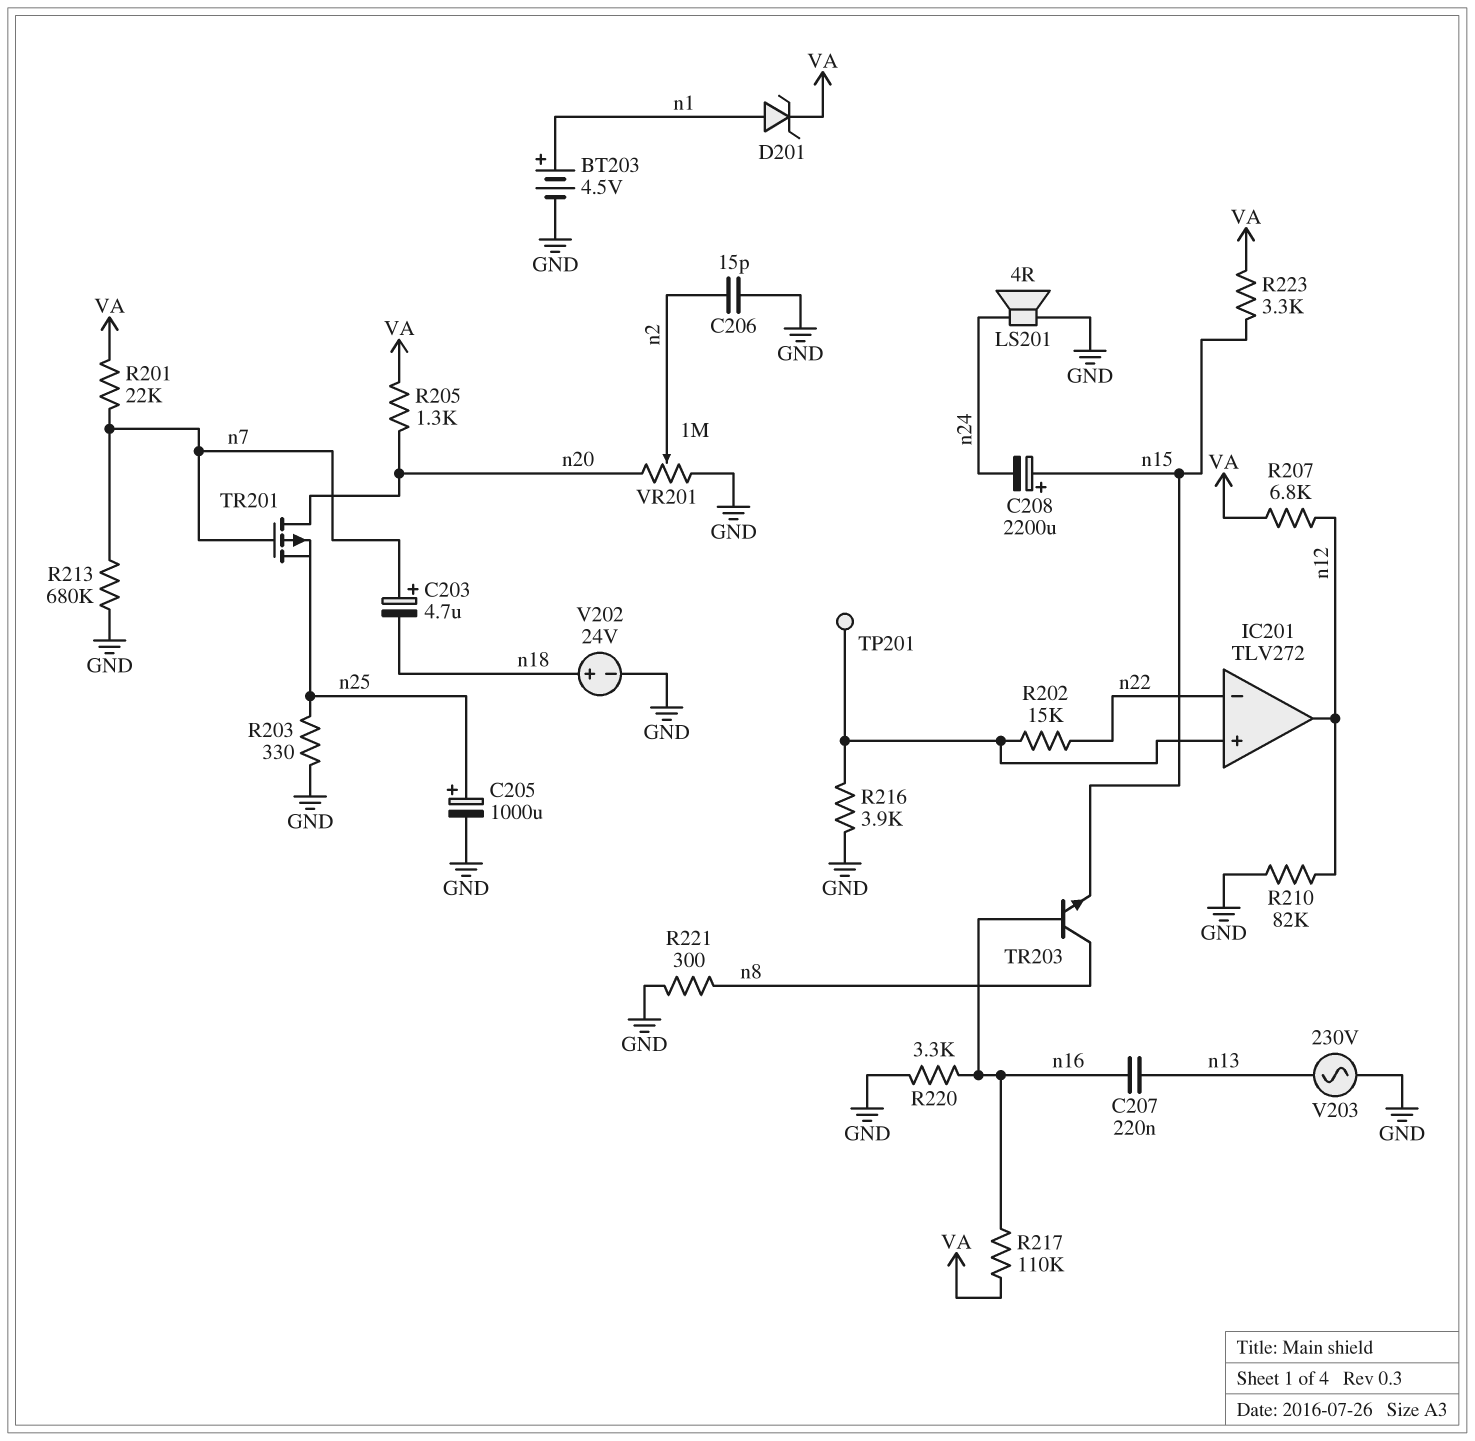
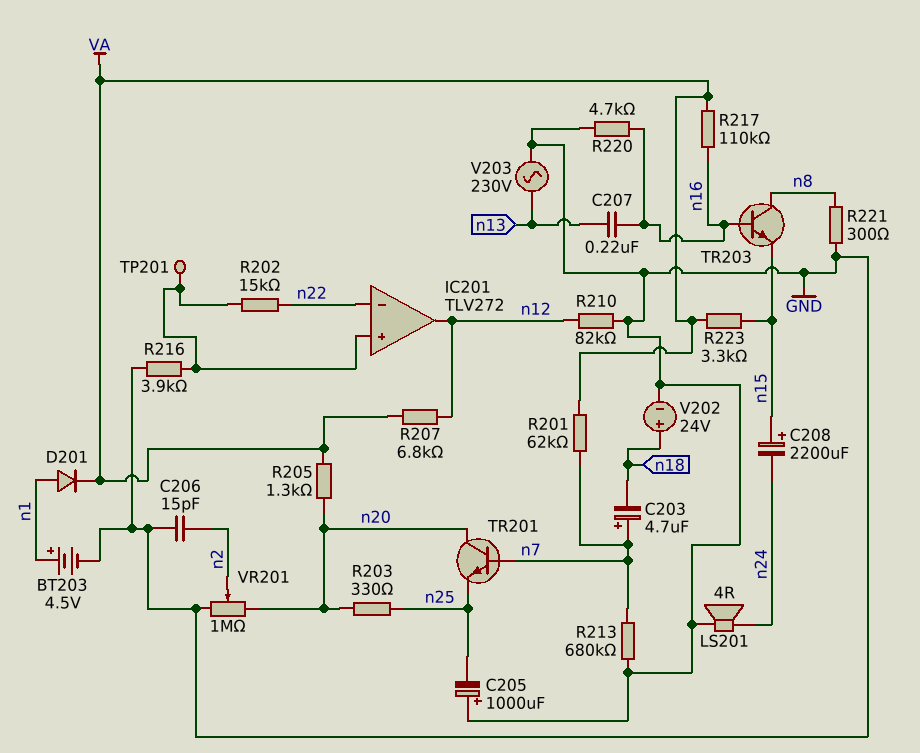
C205: 1000uF (plus n25, minus GND) -> 1000uF (plus GND, minus n25)
D201: zener (A n1, K VA) -> diode (A n1, K VA)
R201: 22k (VA, n7) -> 62k (VA, n7)
R203: 330 (GND, n25) -> 330 (n20, n25)
R220: 3.3k (GND, n16) -> 4.7k (GND, n16)
TR201: PMOS (G n7, D n20, S n25) -> NPN (B n7, C n20, E n25)

